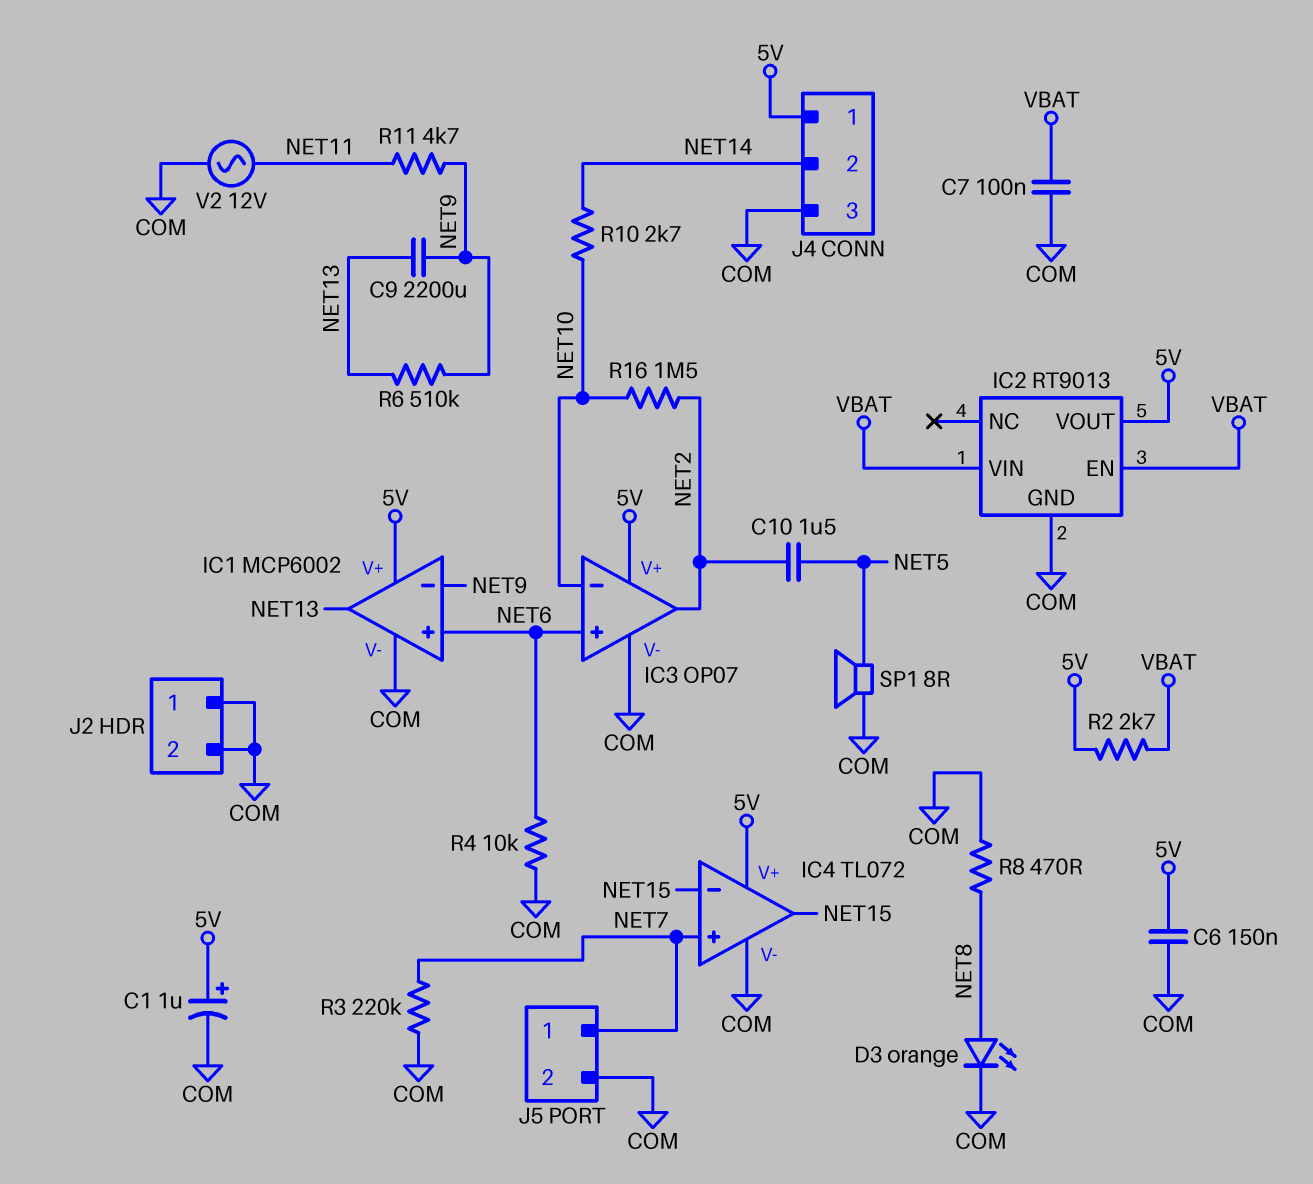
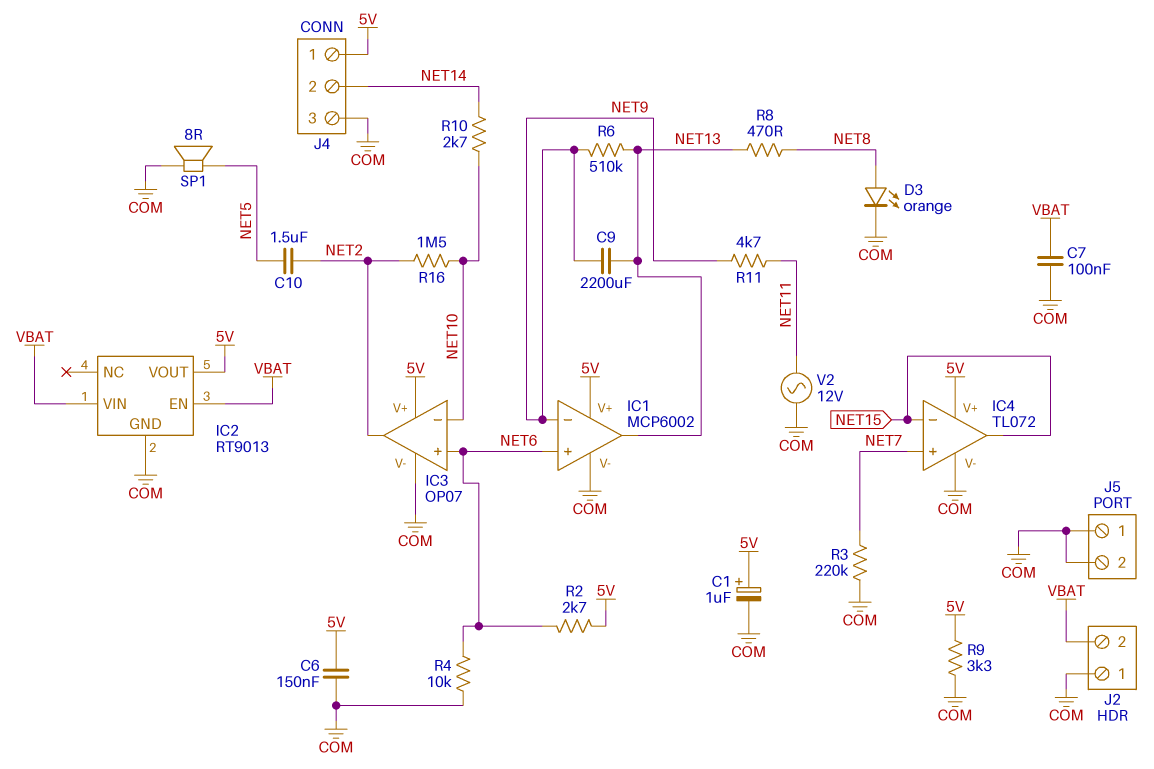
J2 pin 2: COM -> VBAT
J5 pin 1: NET7 -> COM
R2: 2.7k (5V, VBAT) -> 2.7k (5V, NET6)
R8: 470 (COM, NET8) -> 470 (NET8, NET13)
R9: none -> 3.3k (5V, COM)

